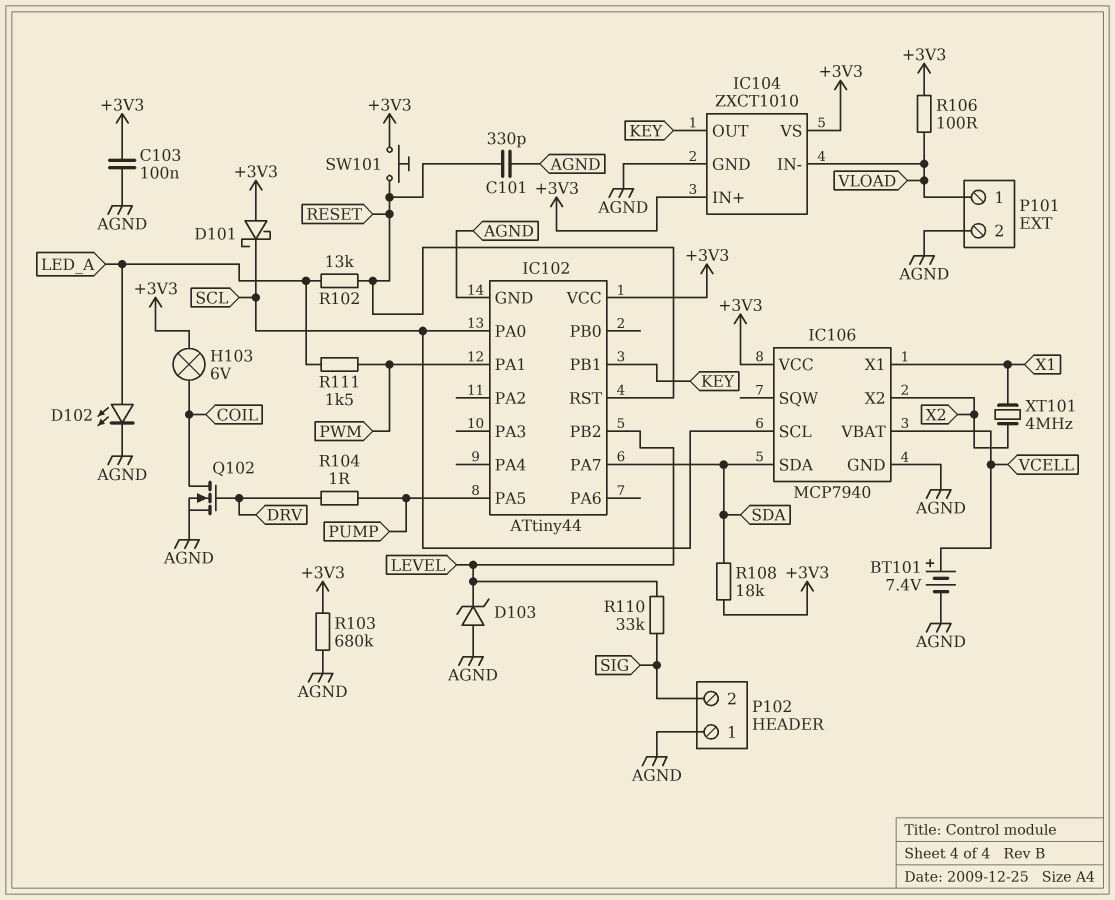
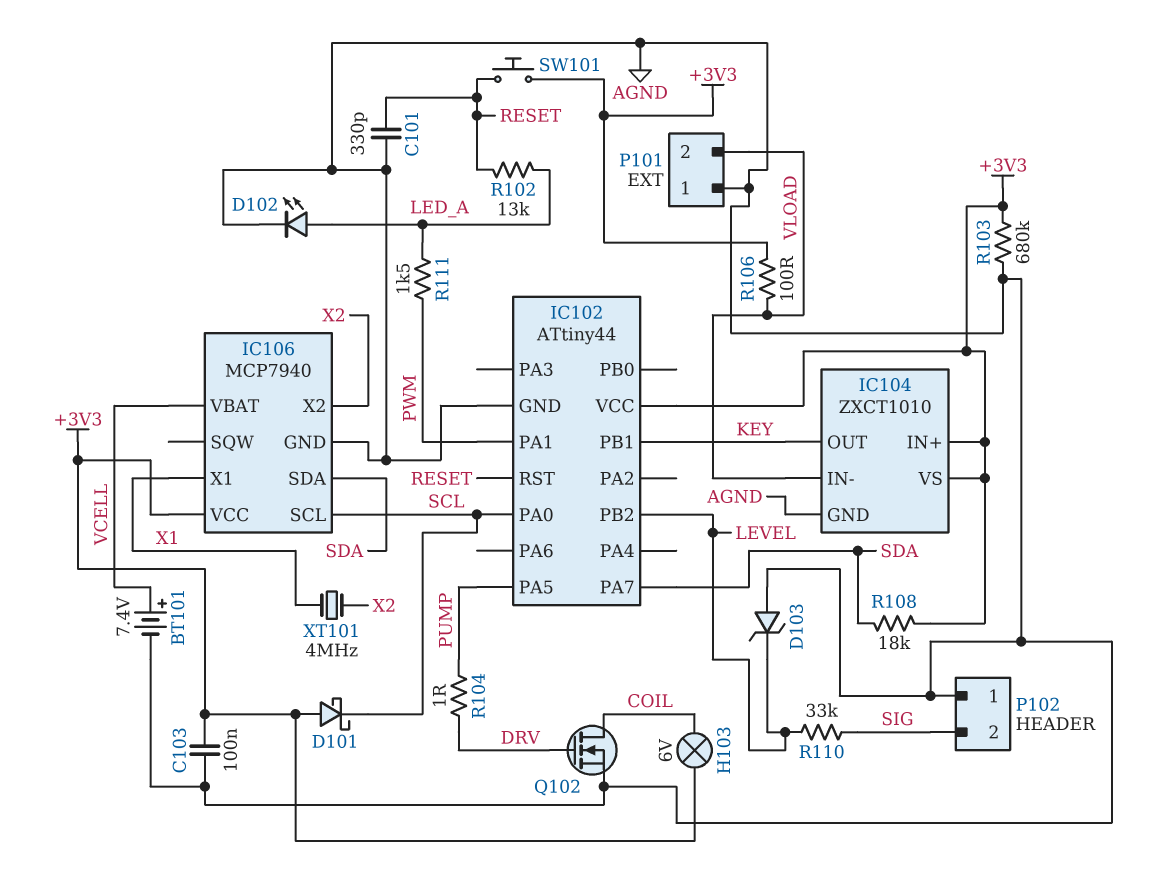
P101 pin 1: VLOAD -> AGND
P101 pin 2: AGND -> VLOAD

